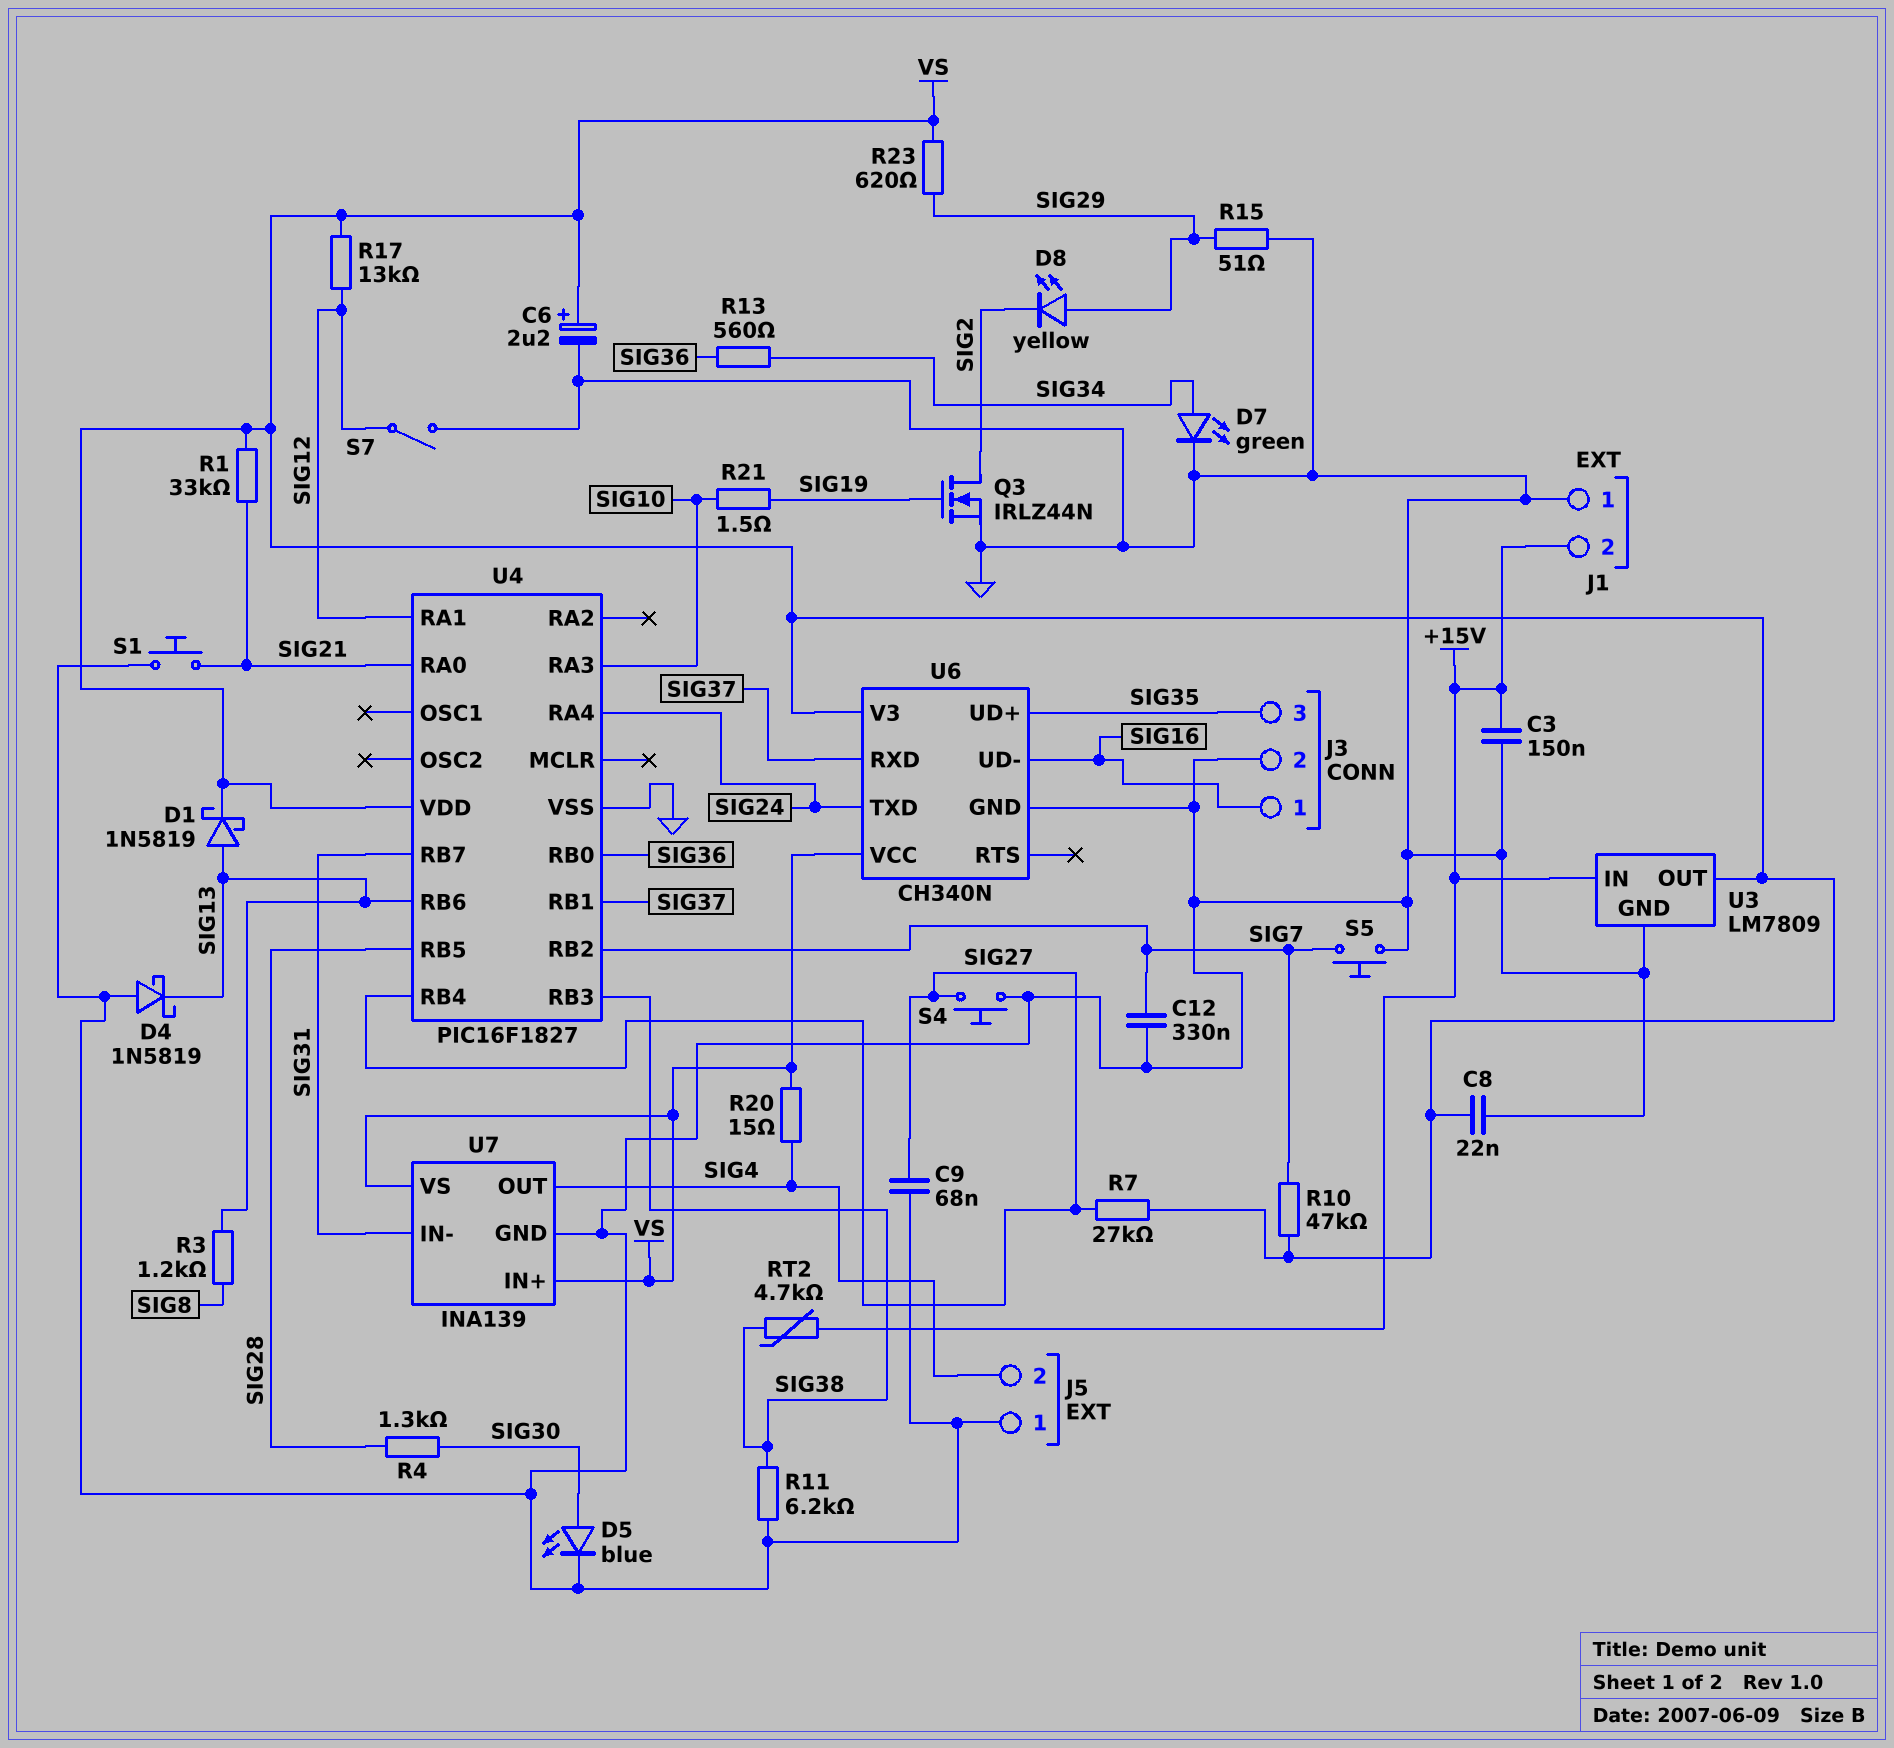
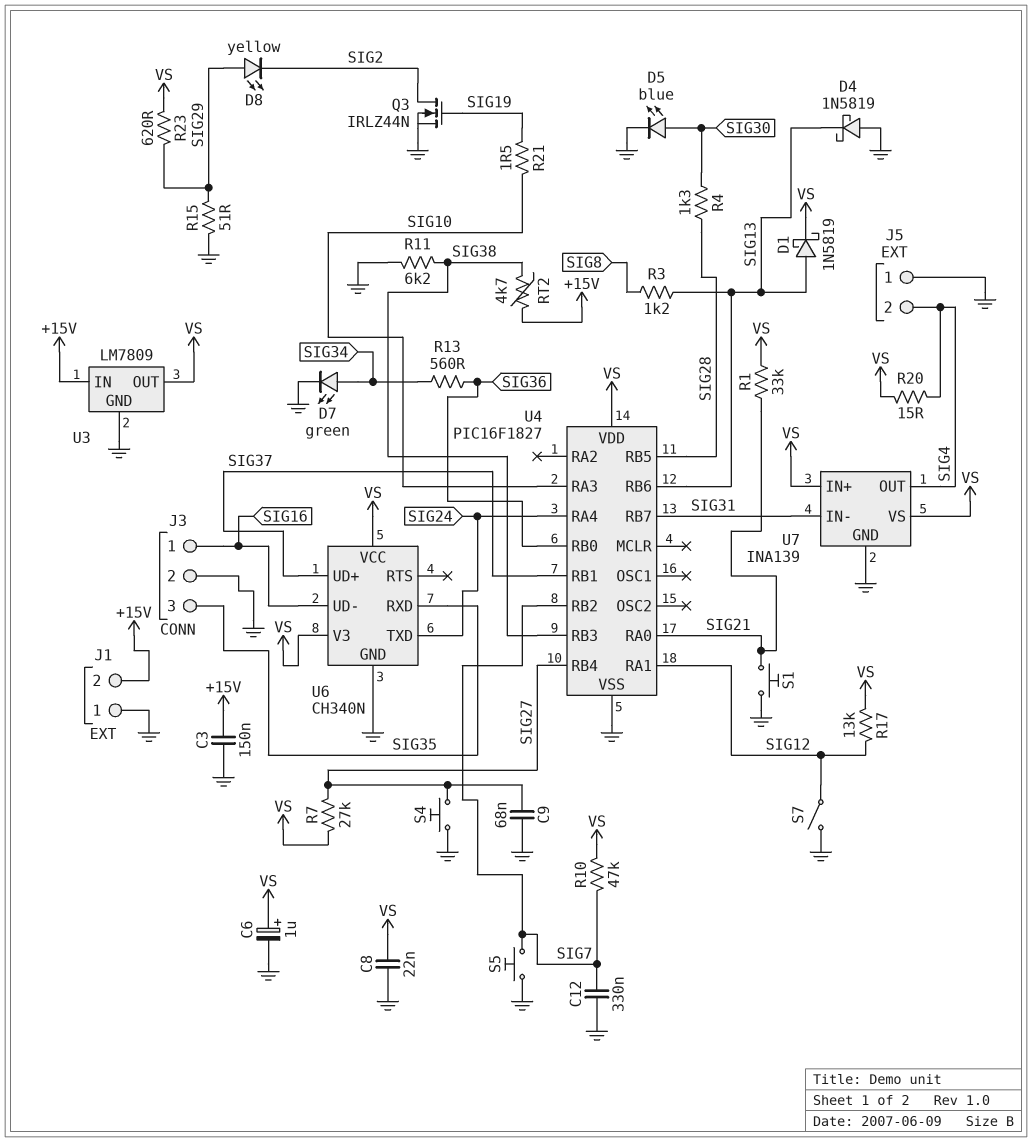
C6: 2.2uF (plus VS, minus GND) -> 1uF (plus VS, minus GND)
U6 pin RXD: SIG37 -> SIG35
U6 pin UD+: SIG35 -> SIG37

